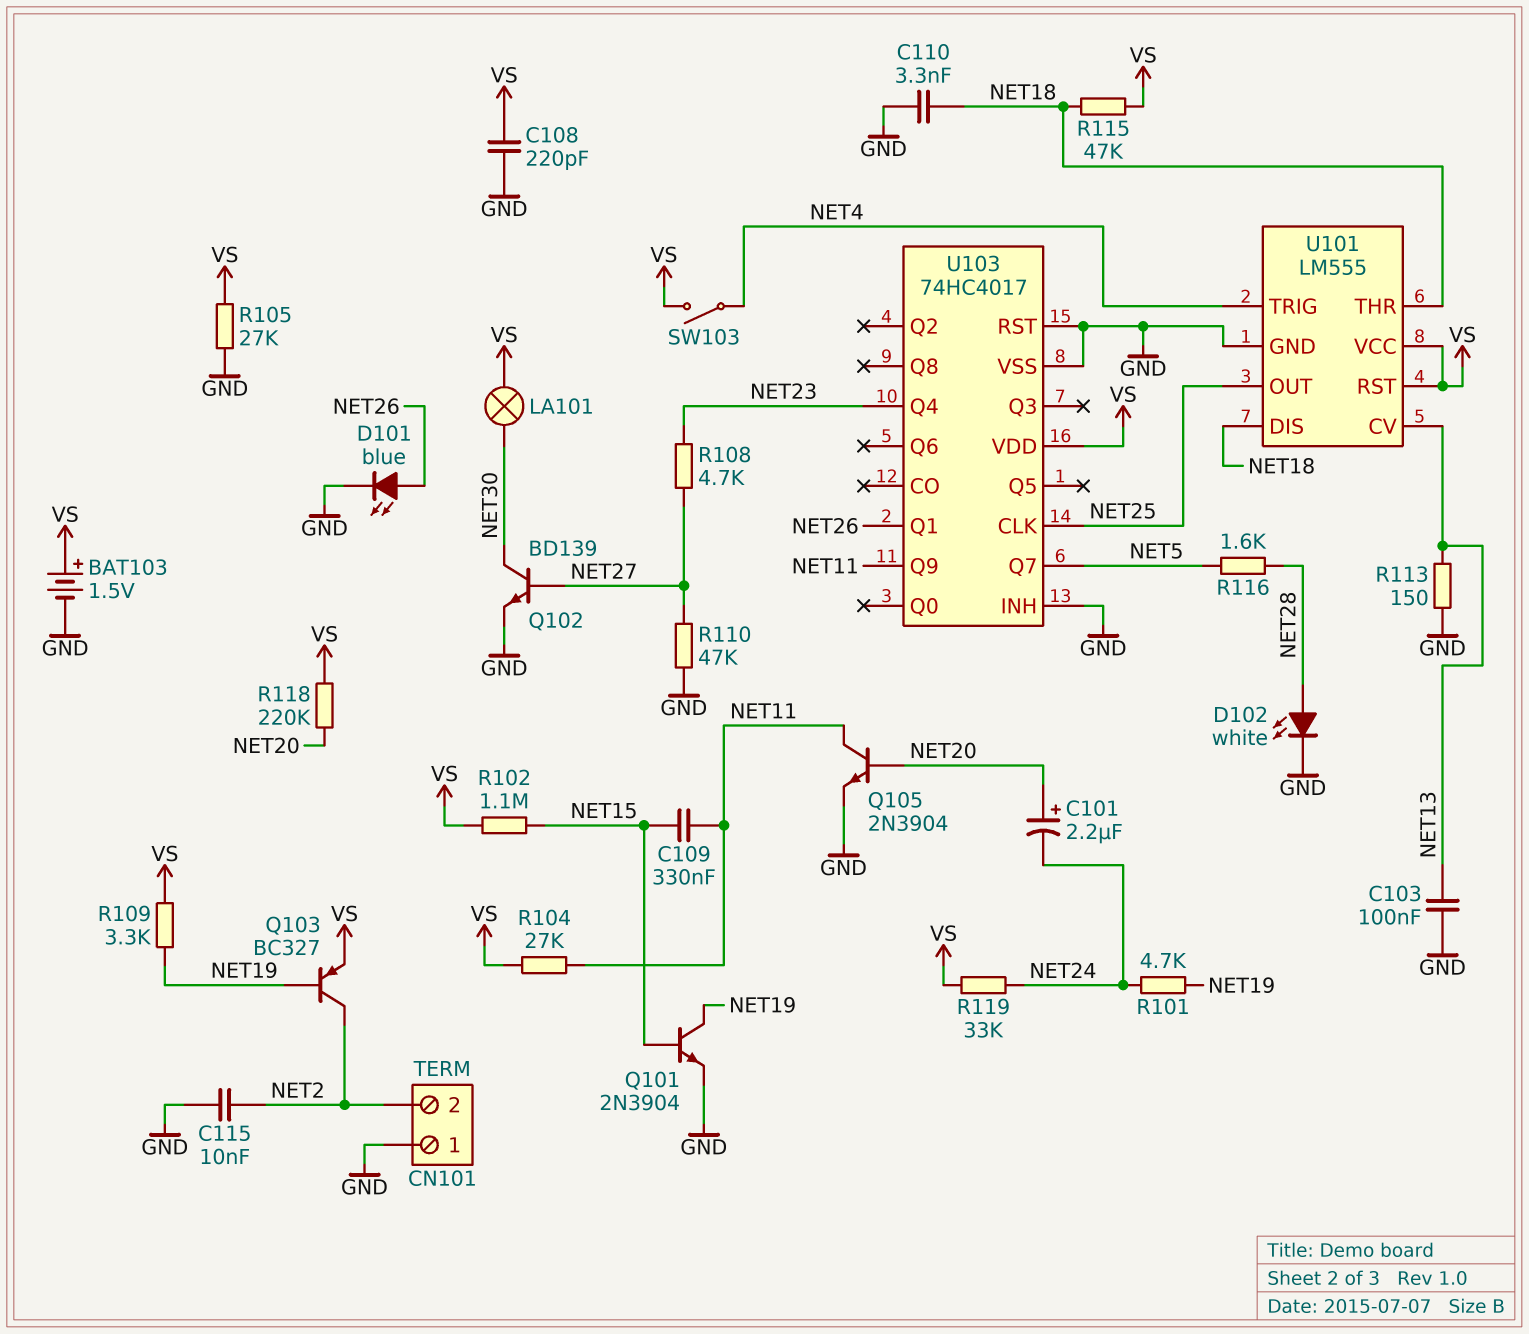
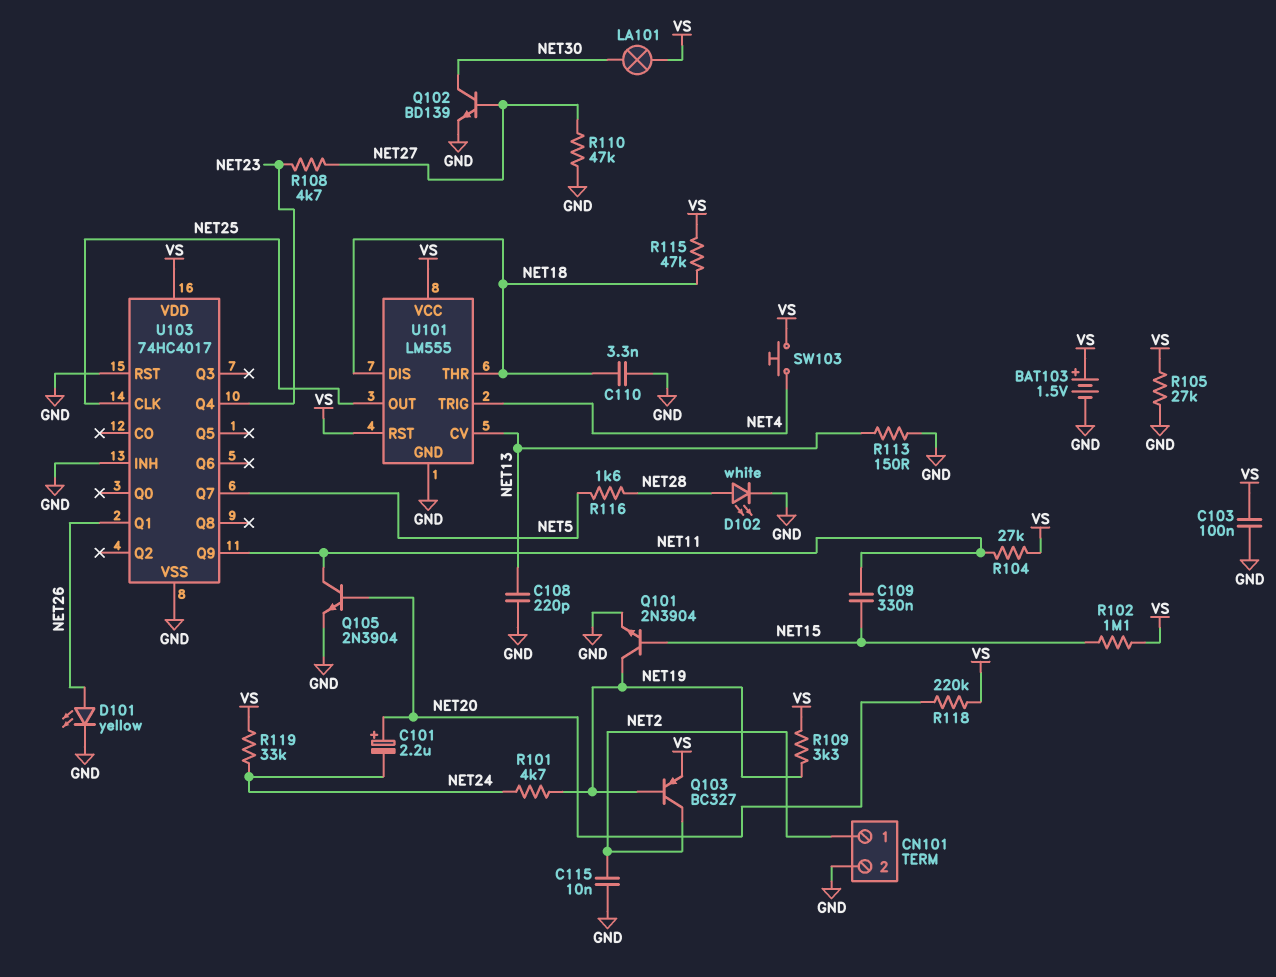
C103: 100nF (GND, NET13) -> 100nF (GND, VS)
C108: 220pF (GND, VS) -> 220pF (GND, NET13)
CN101 pin 1: GND -> NET2
CN101 pin 2: NET2 -> GND
D101: LED blue (A NET26, K GND) -> LED yellow (A NET26, K GND)
SW103: switch (NET4, VS) -> button (NET4, VS)

